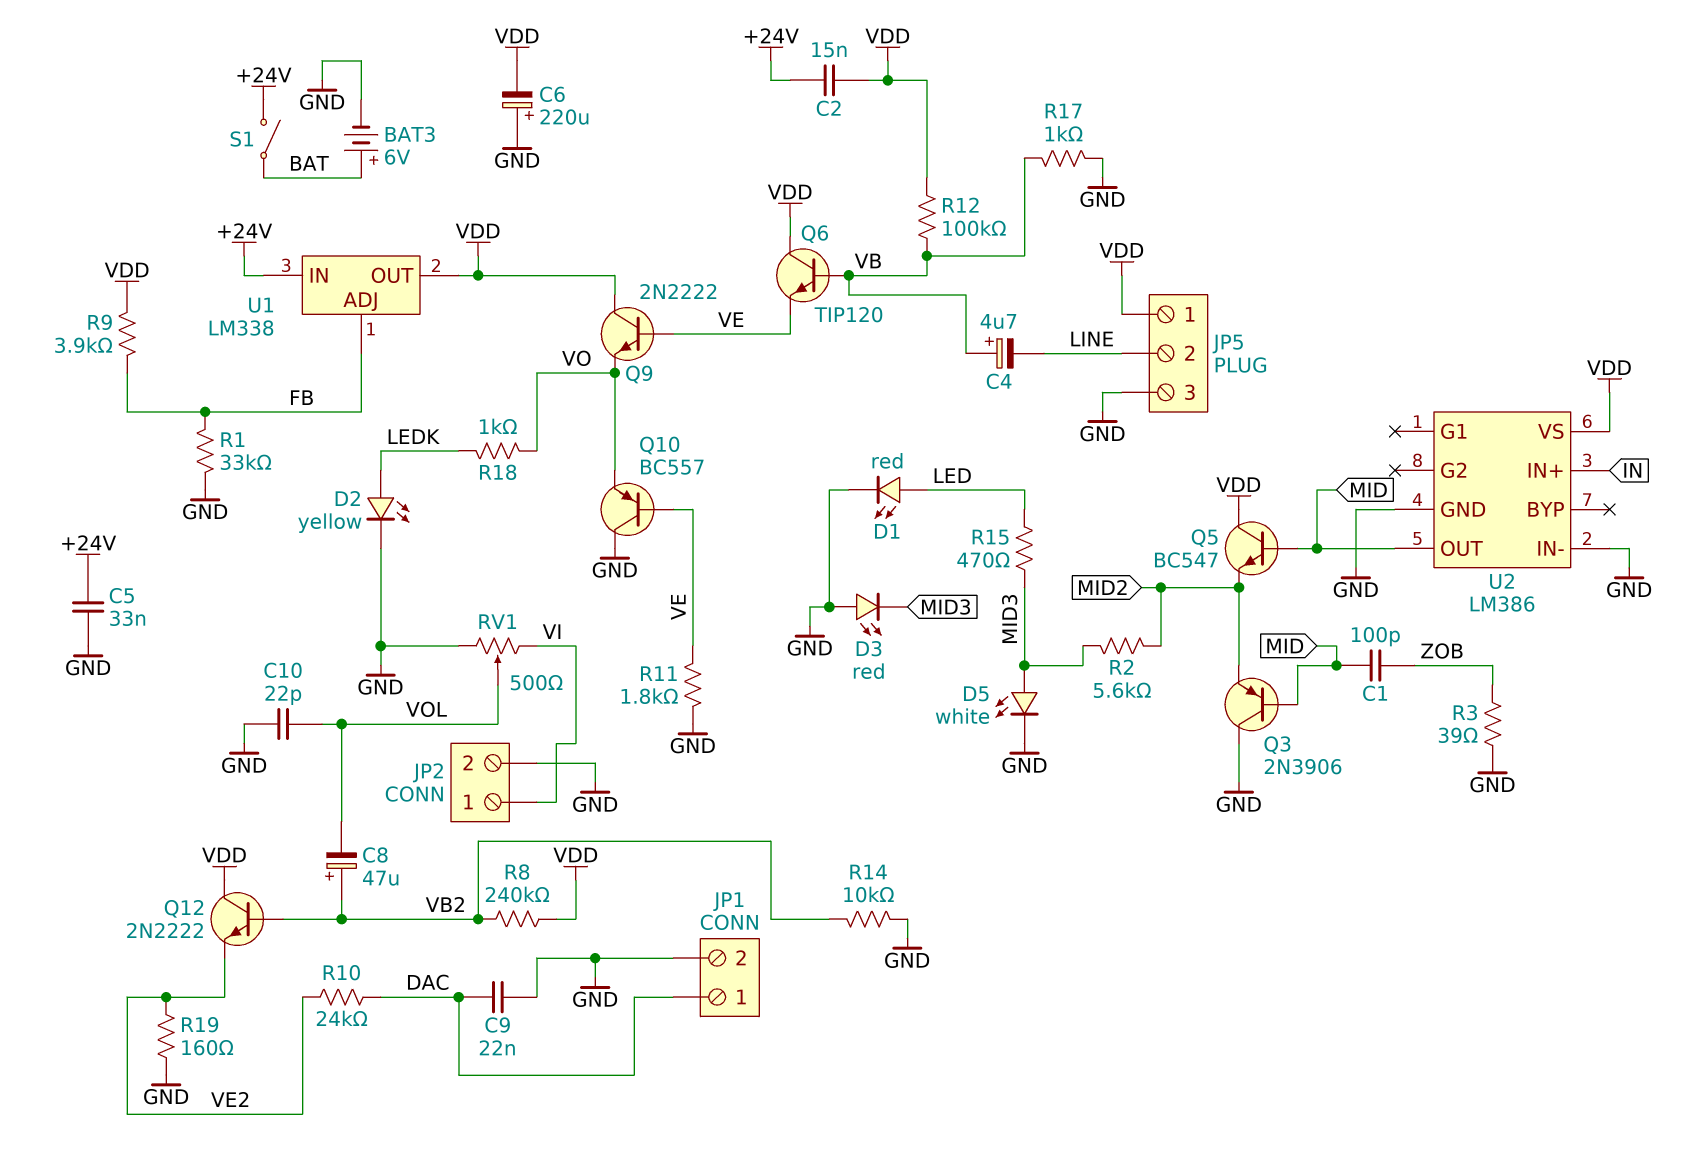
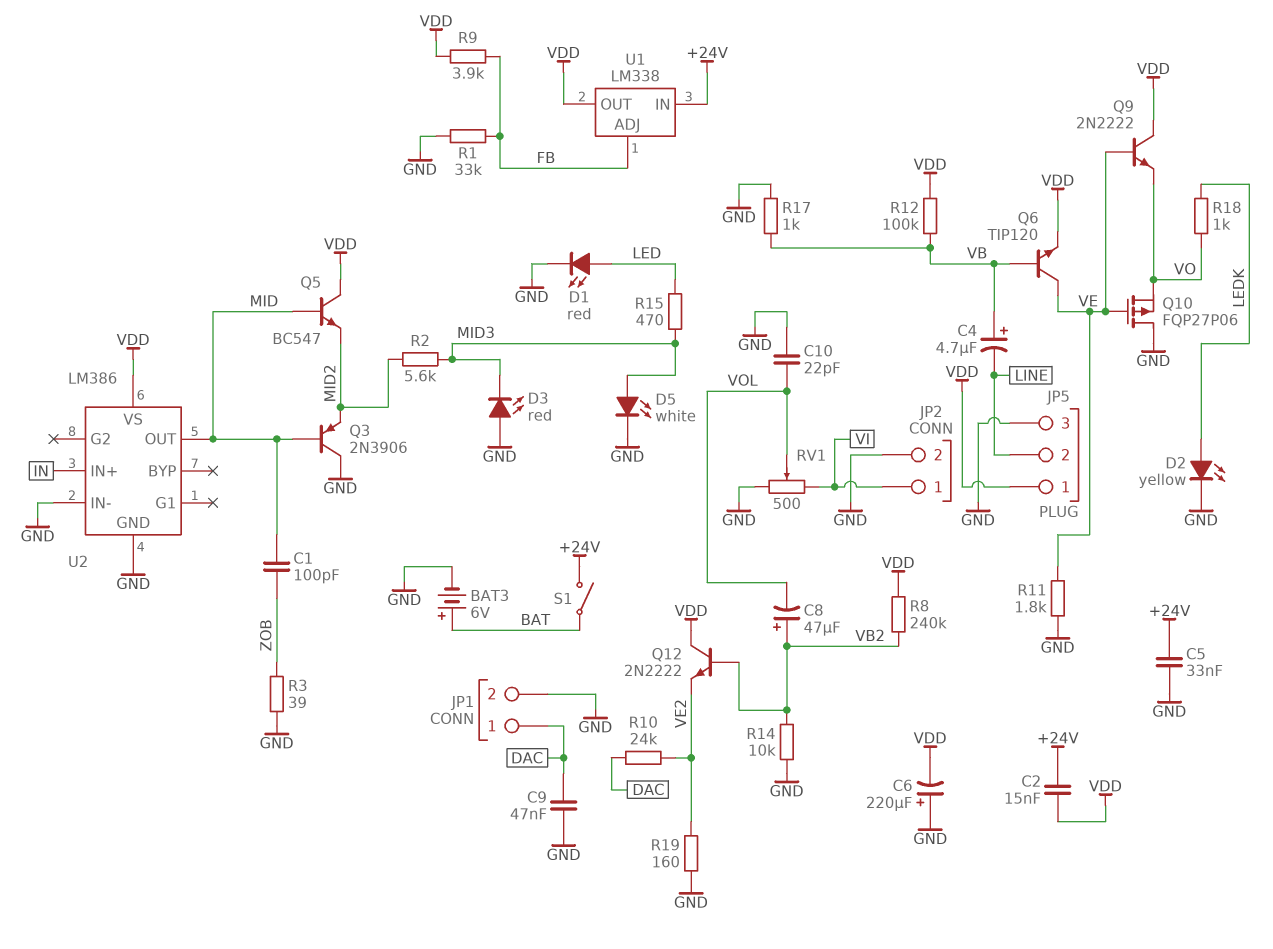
C9: 22nF (DAC, GND) -> 47nF (DAC, GND)
Q6: NPN TIP120 (B VB, C VDD, E VE) -> NPN TIP120 (B VB, C VE, E VDD)
Q10: PNP BC557 (B VE, C GND, E VO) -> PMOS FQP27P06 (G VE, D GND, S VO)

